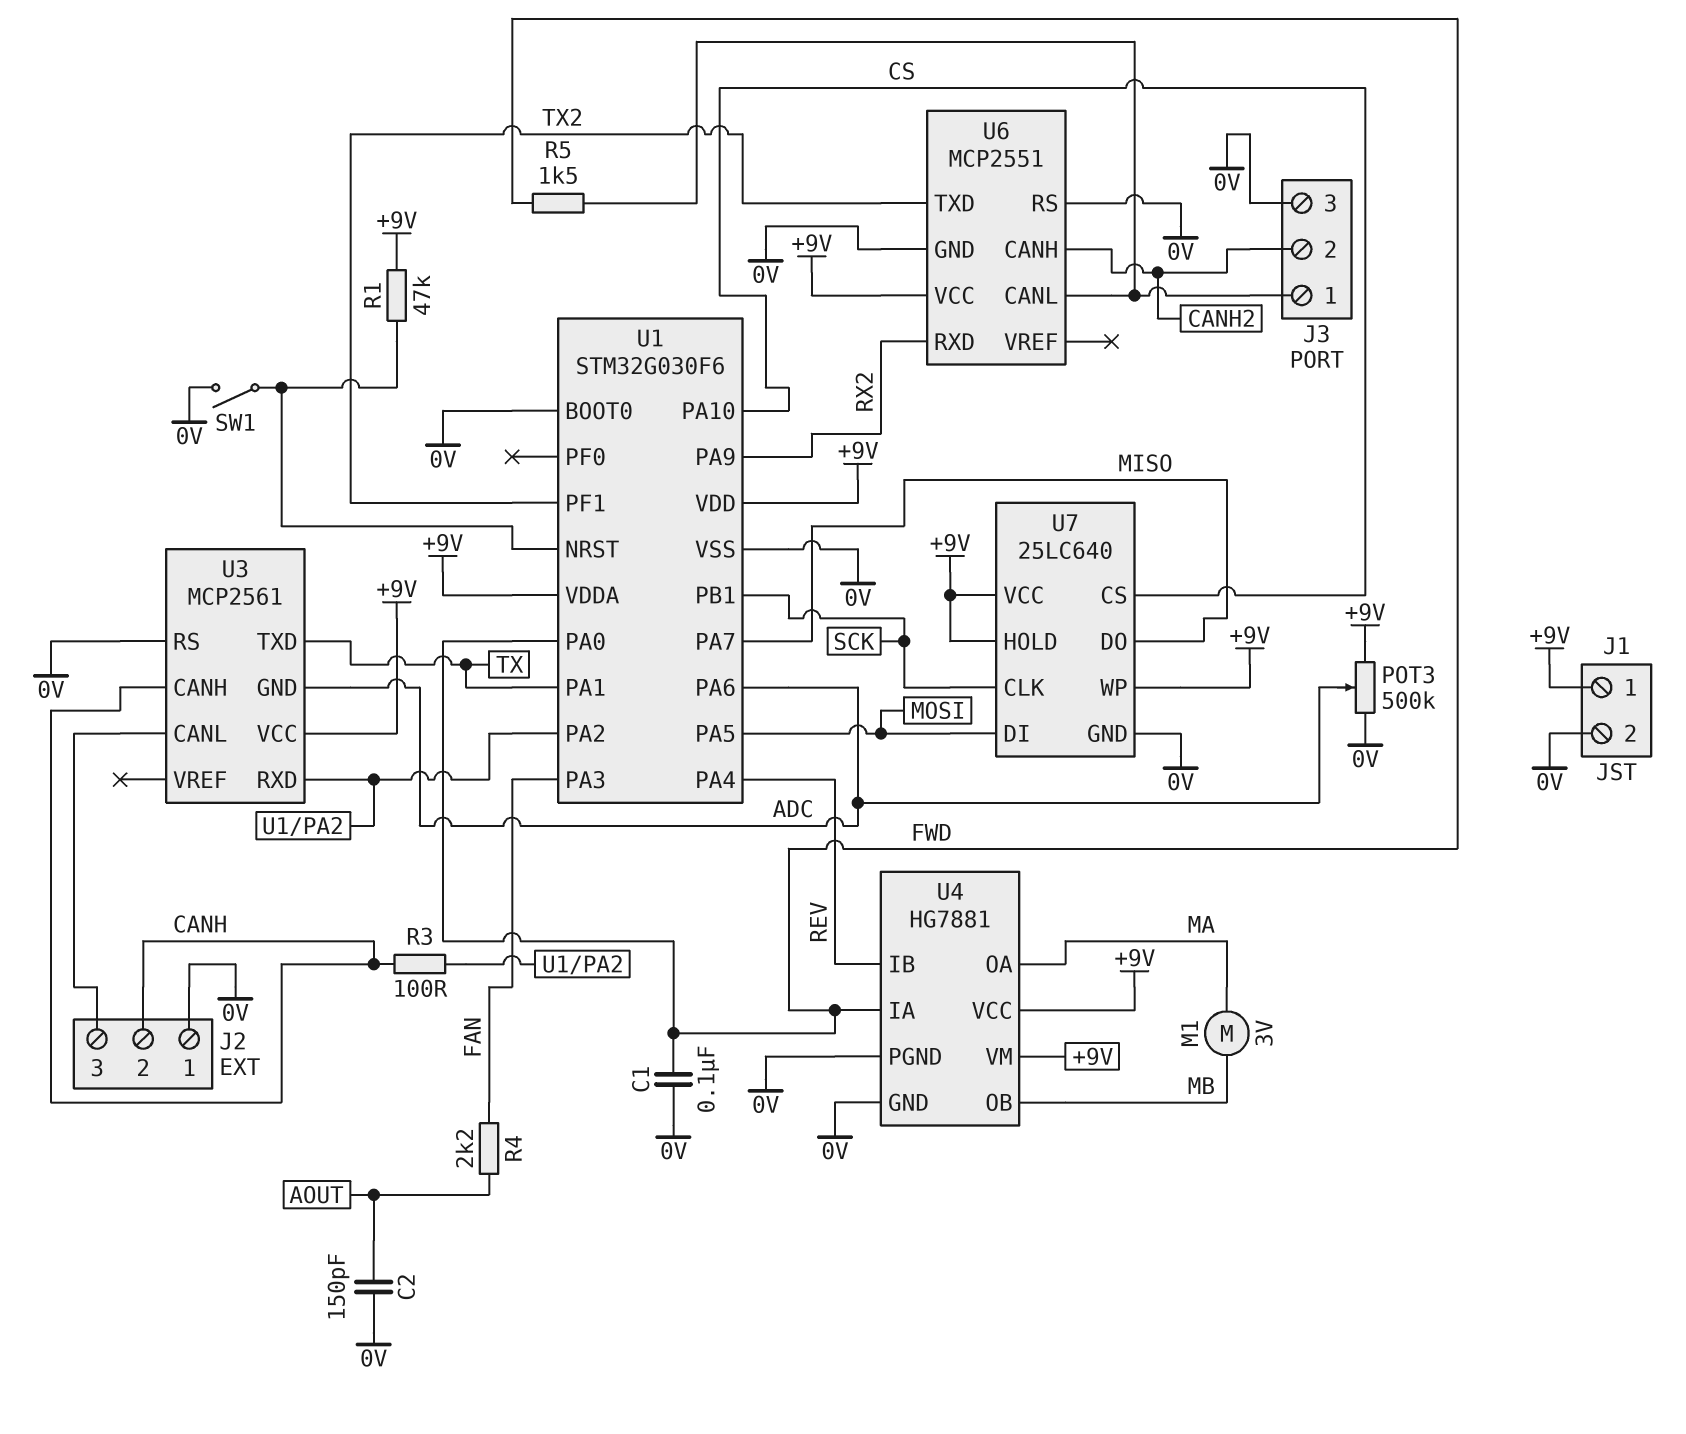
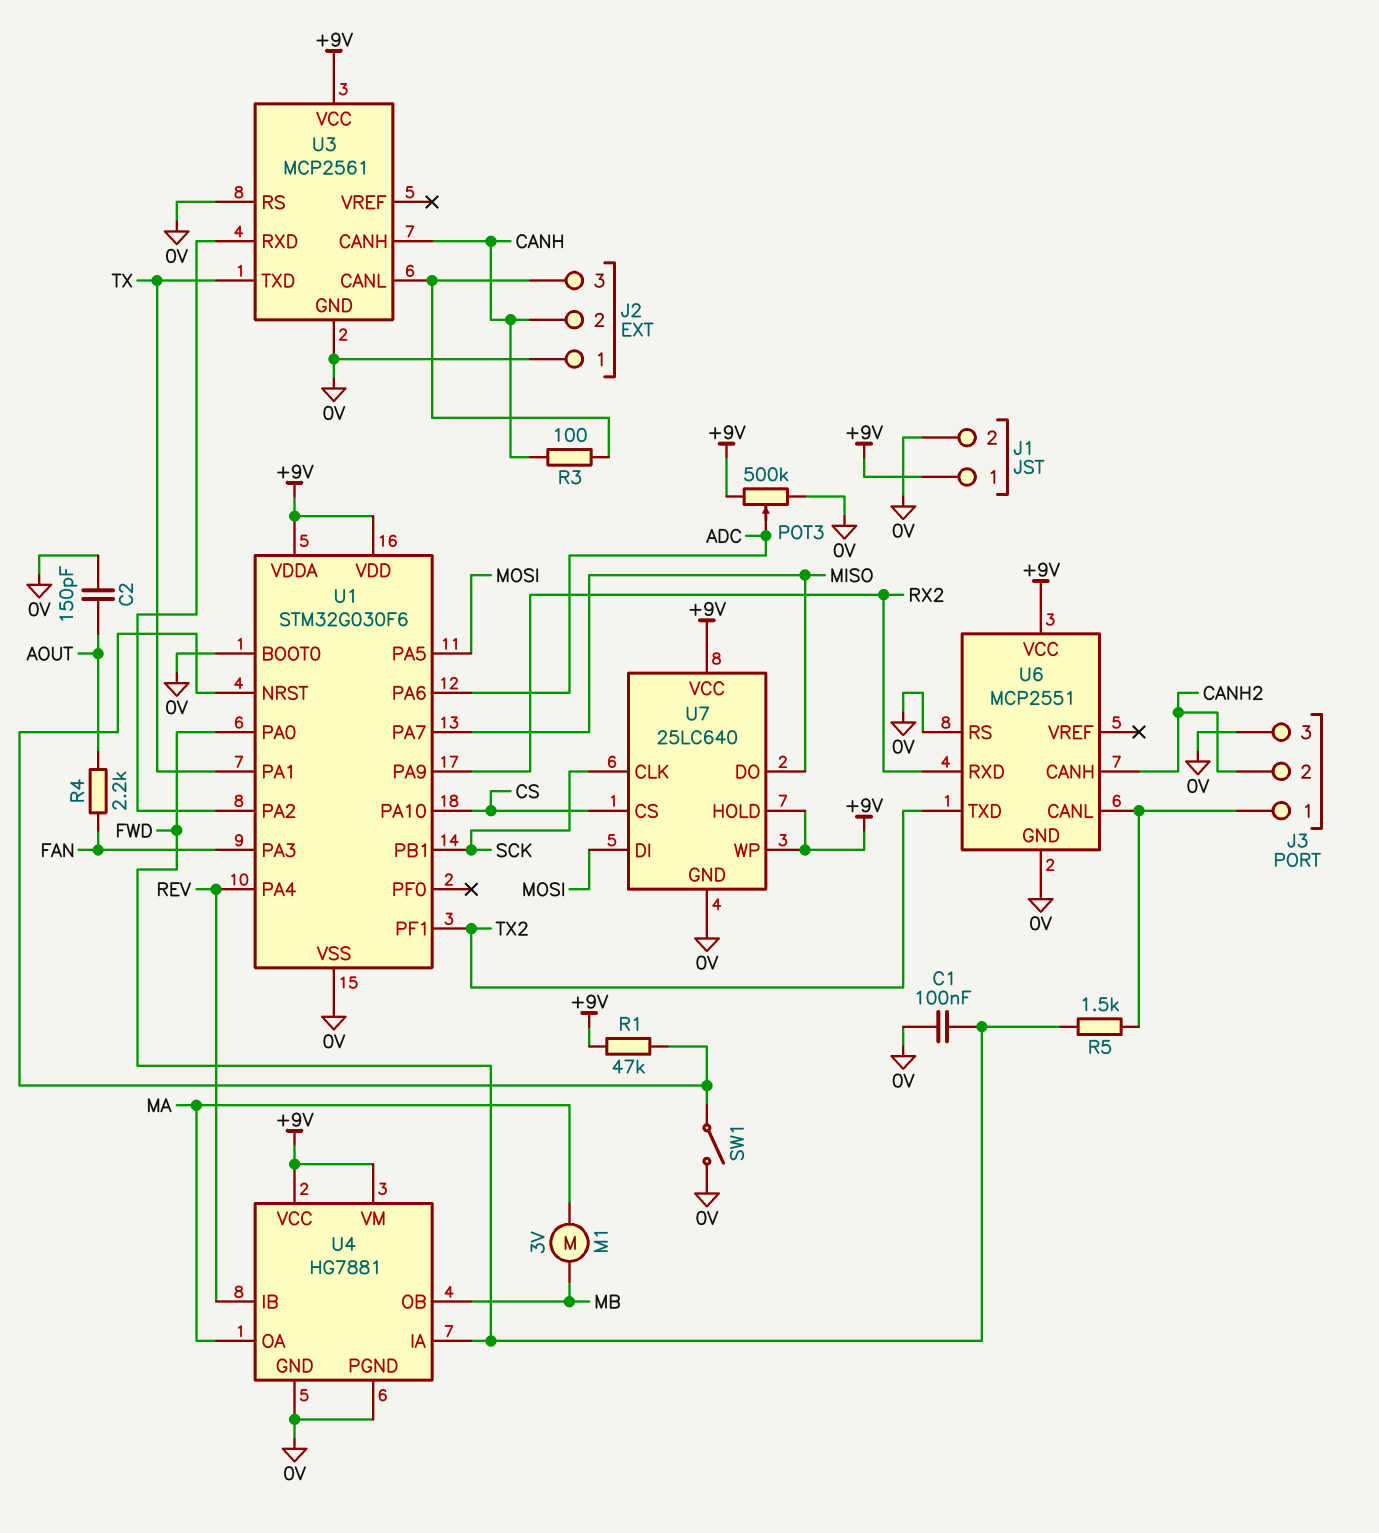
R3: 100 (CANH, U1/PA2) -> 100 (CANH, J2/3)
U3 pin GND: ADC -> 0V

